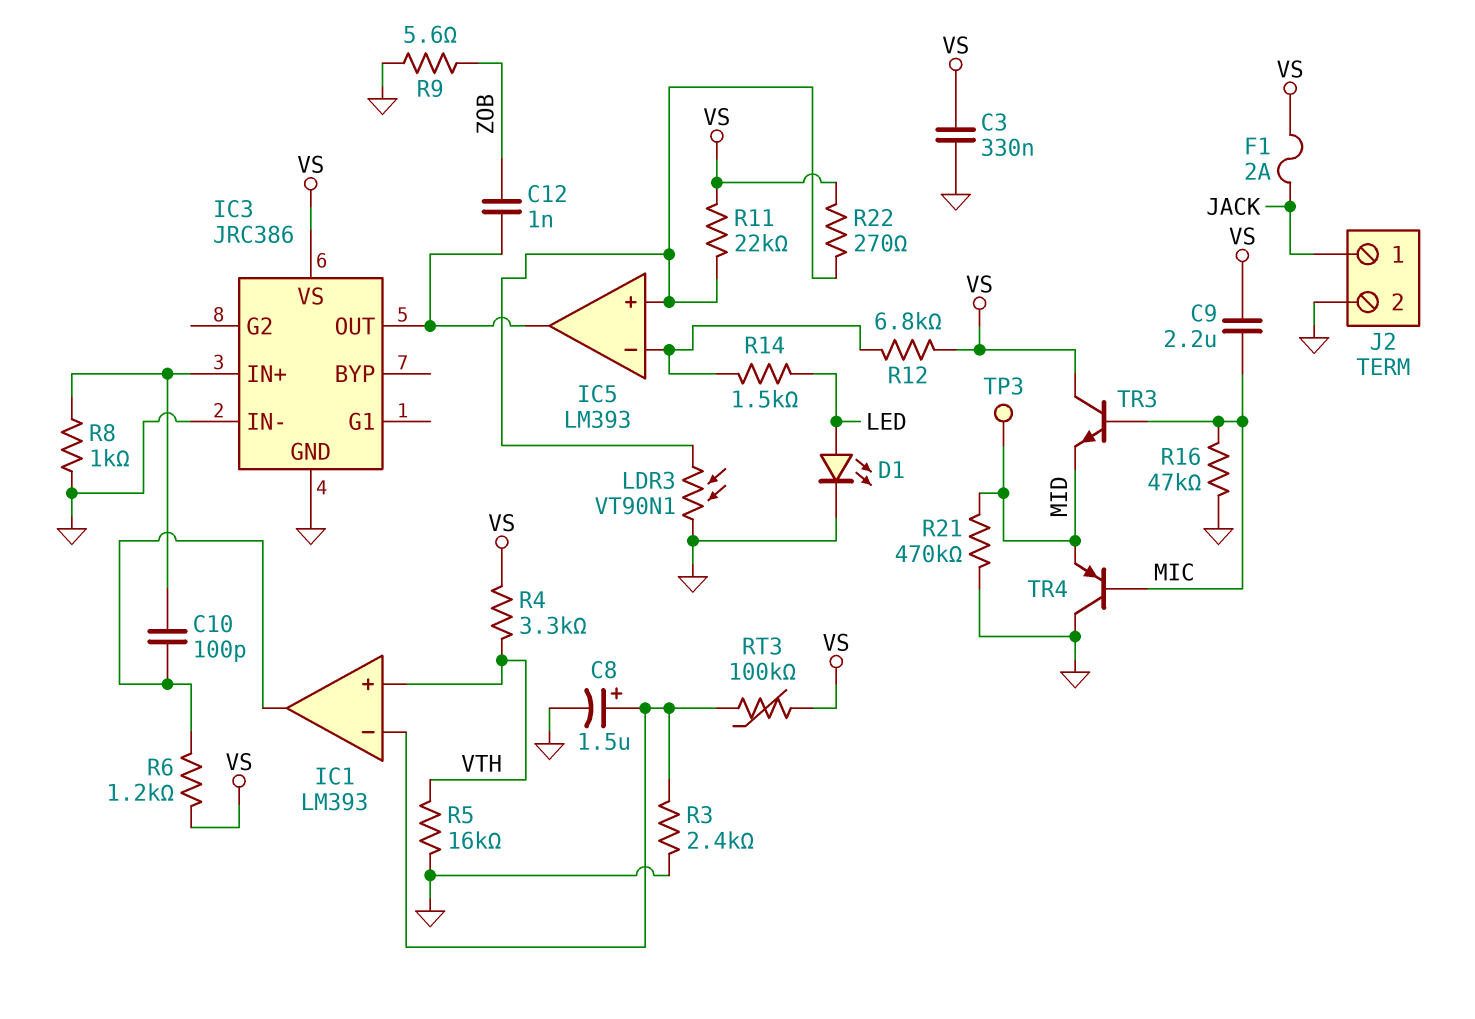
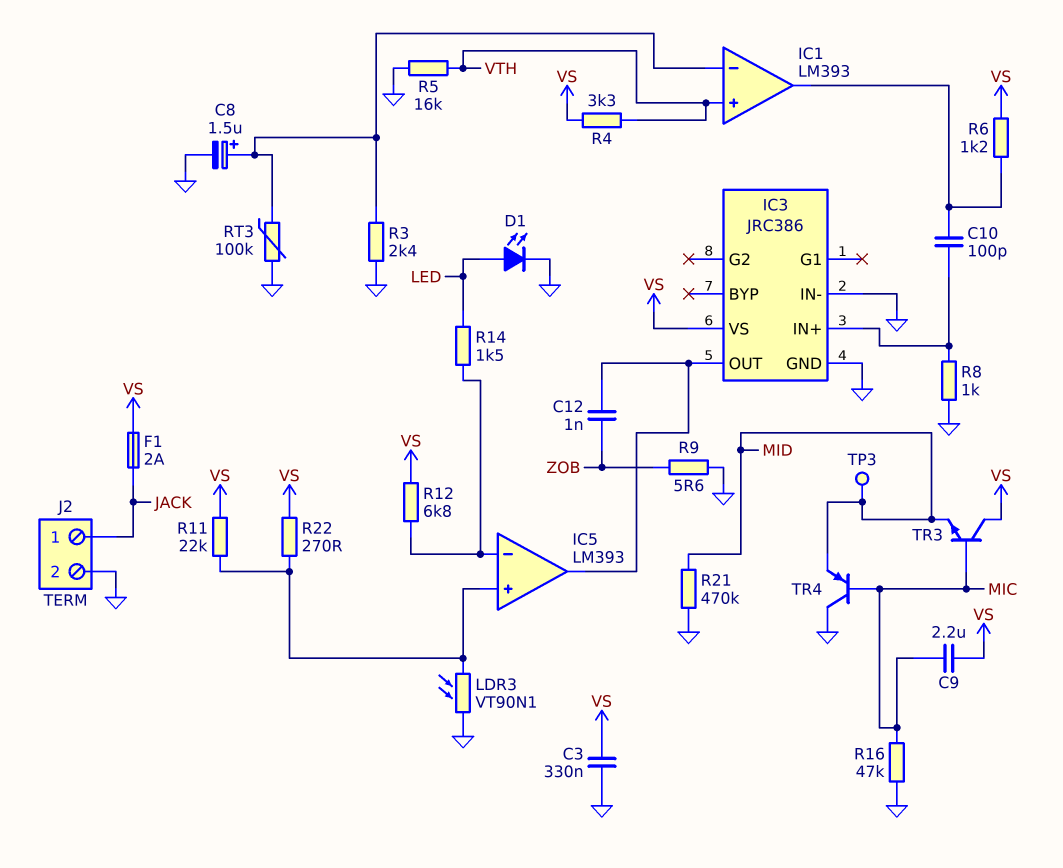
RT3: 100k (IC1/in-, VS) -> 100k (GND, IC1/in-)

